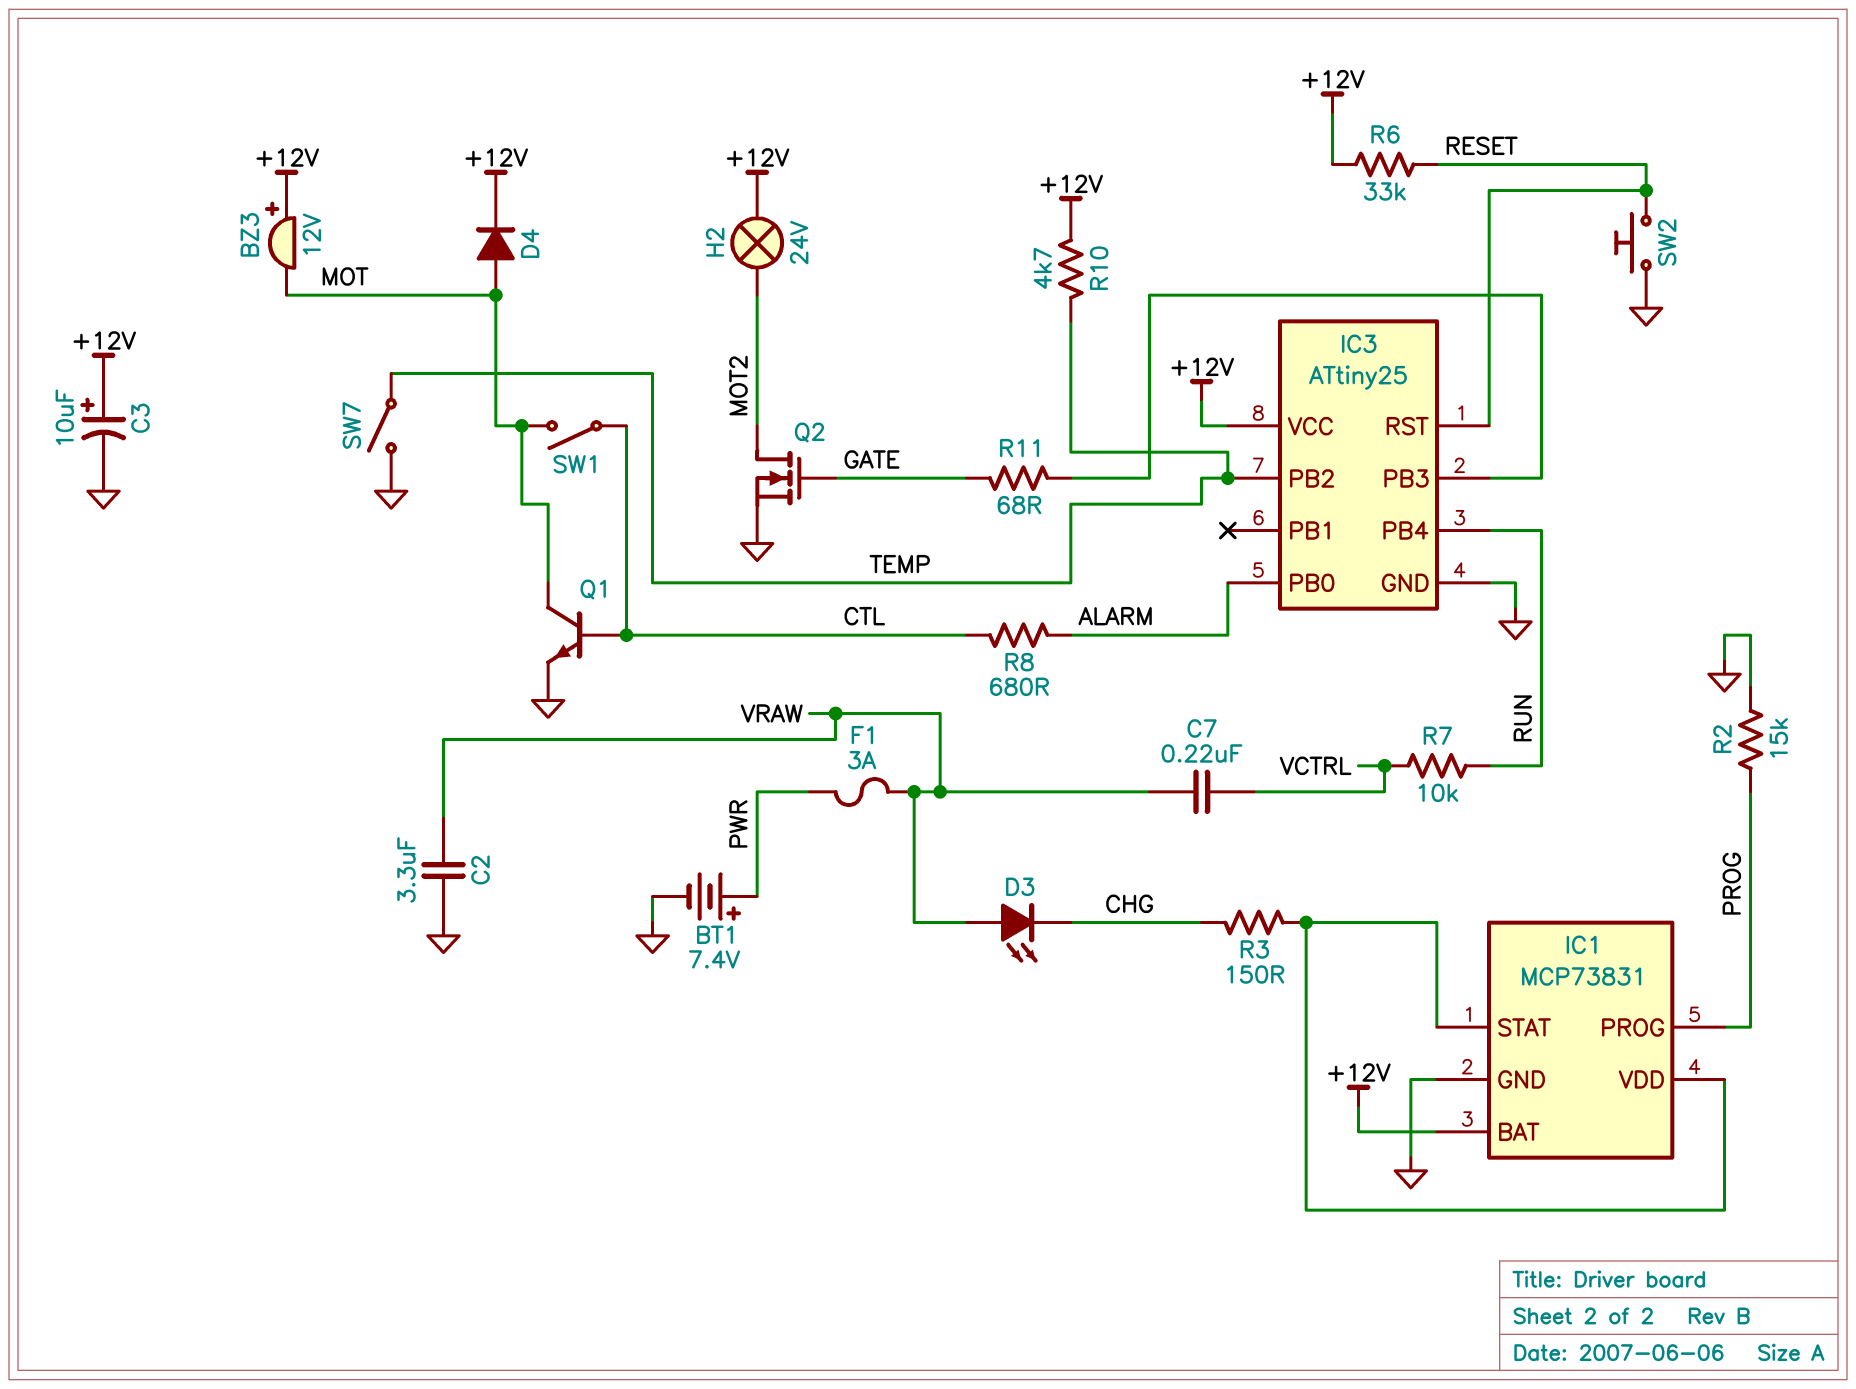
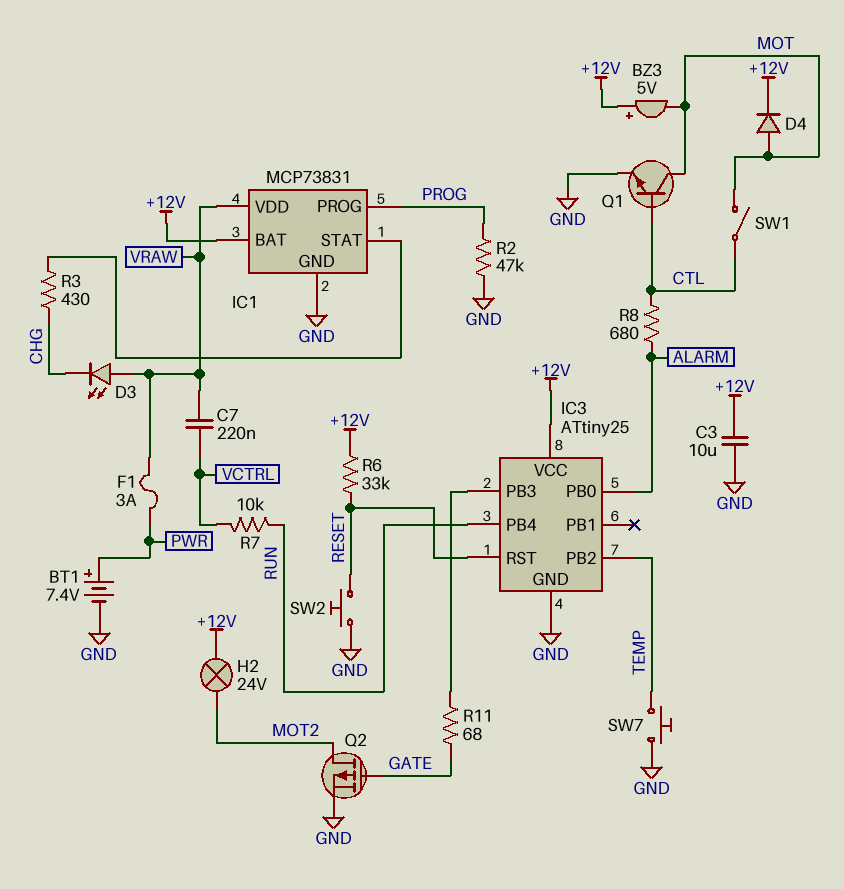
BZ3: buzzer 12V (plus +12V, minus MOT) -> buzzer 5V (plus +12V, minus MOT)
C2: 3.3uF (GND, VRAW) -> none
C3: 10uF (plus +12V, minus GND) -> 10uF (+12V, GND)
IC1 pin VDD: IC1/STAT -> VRAW
Q2: NMOS (G GATE, D MOT2, S GND) -> PMOS (G GATE, D MOT2, S GND)
R2: 15k (GND, PROG) -> 47k (GND, PROG)
R3: 150 (CHG, IC1/STAT) -> 430 (CHG, IC1/STAT)
R10: 4.7k (+12V, TEMP) -> none
SW7: switch (GND, TEMP) -> button (GND, TEMP)

